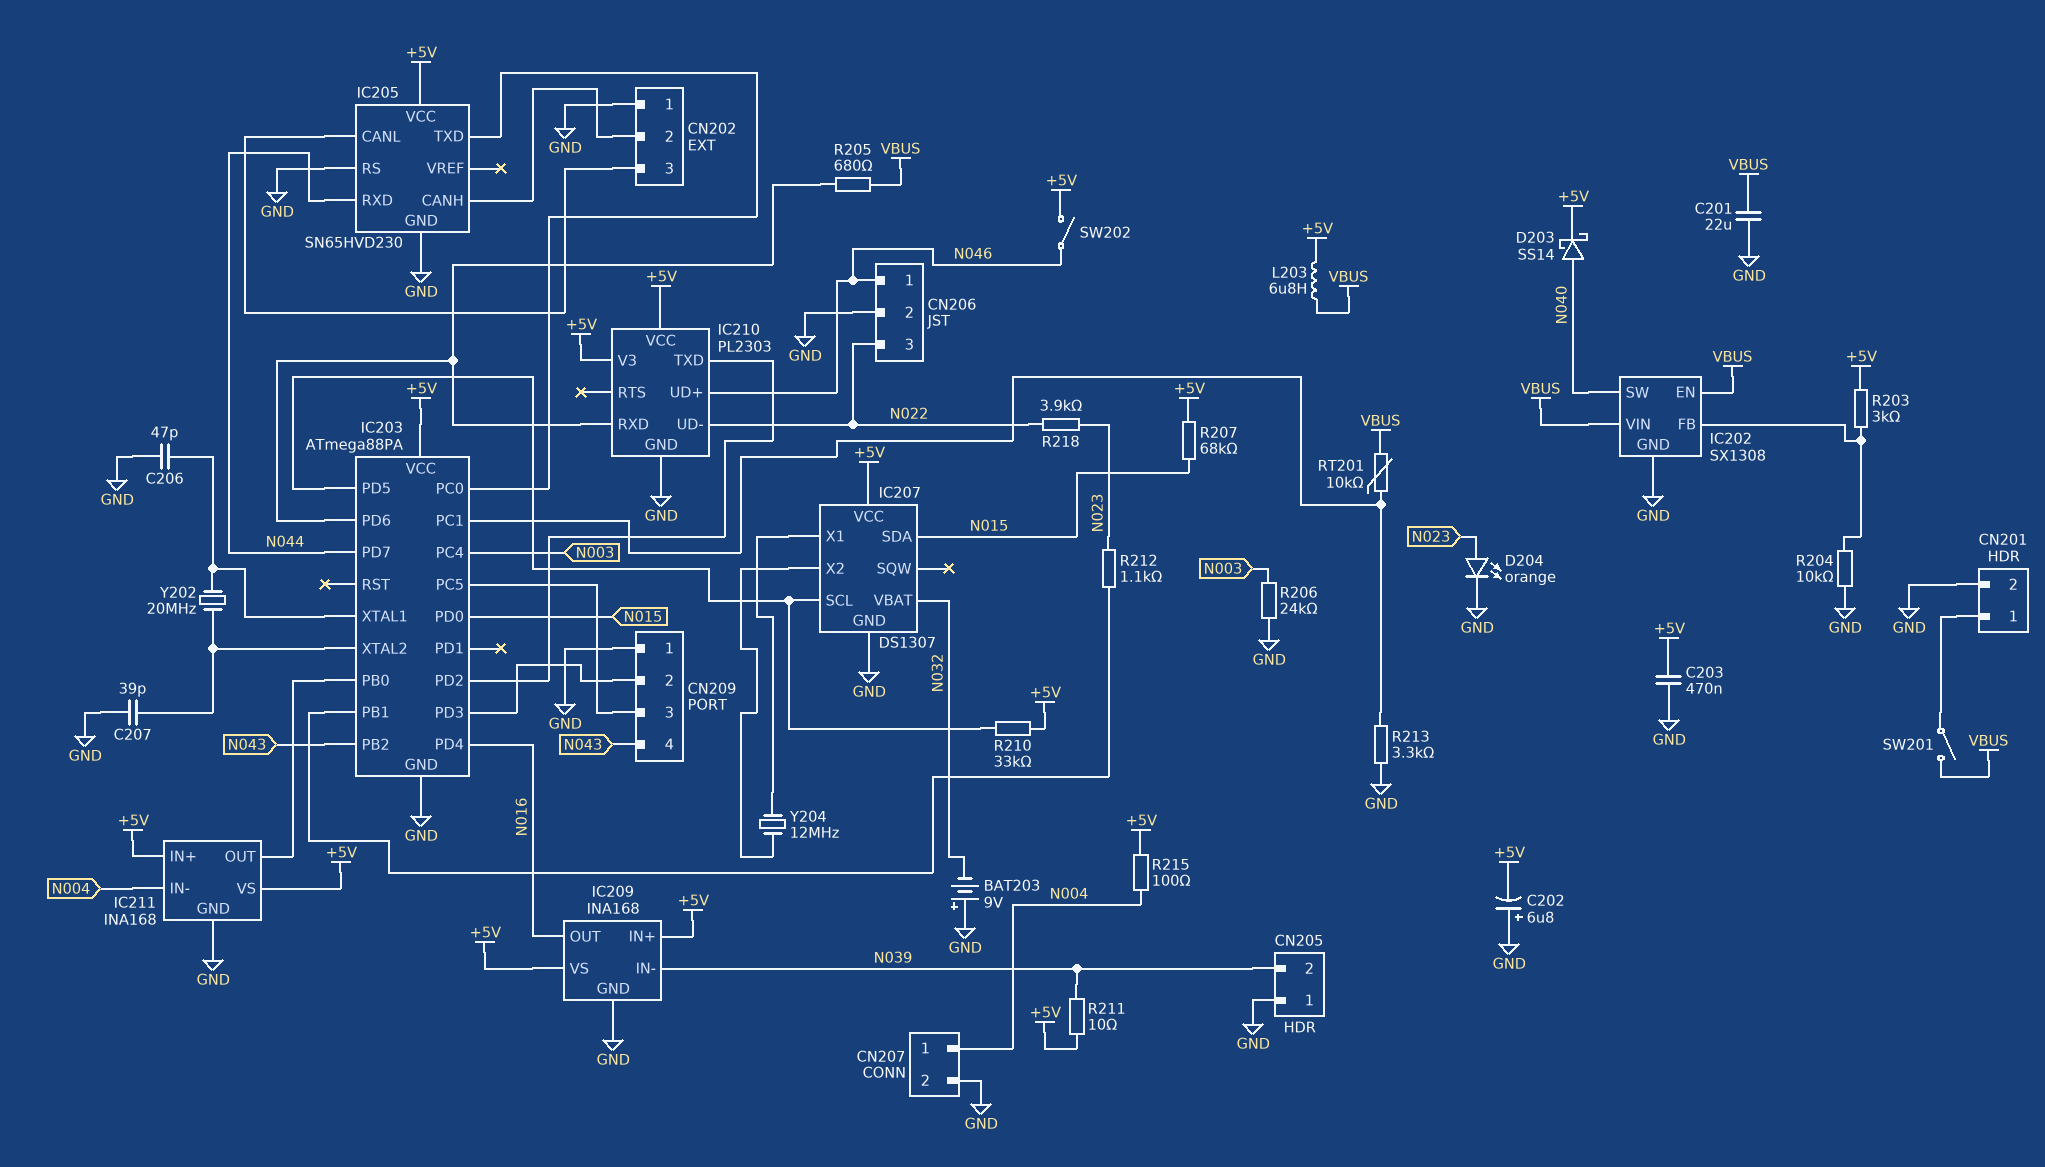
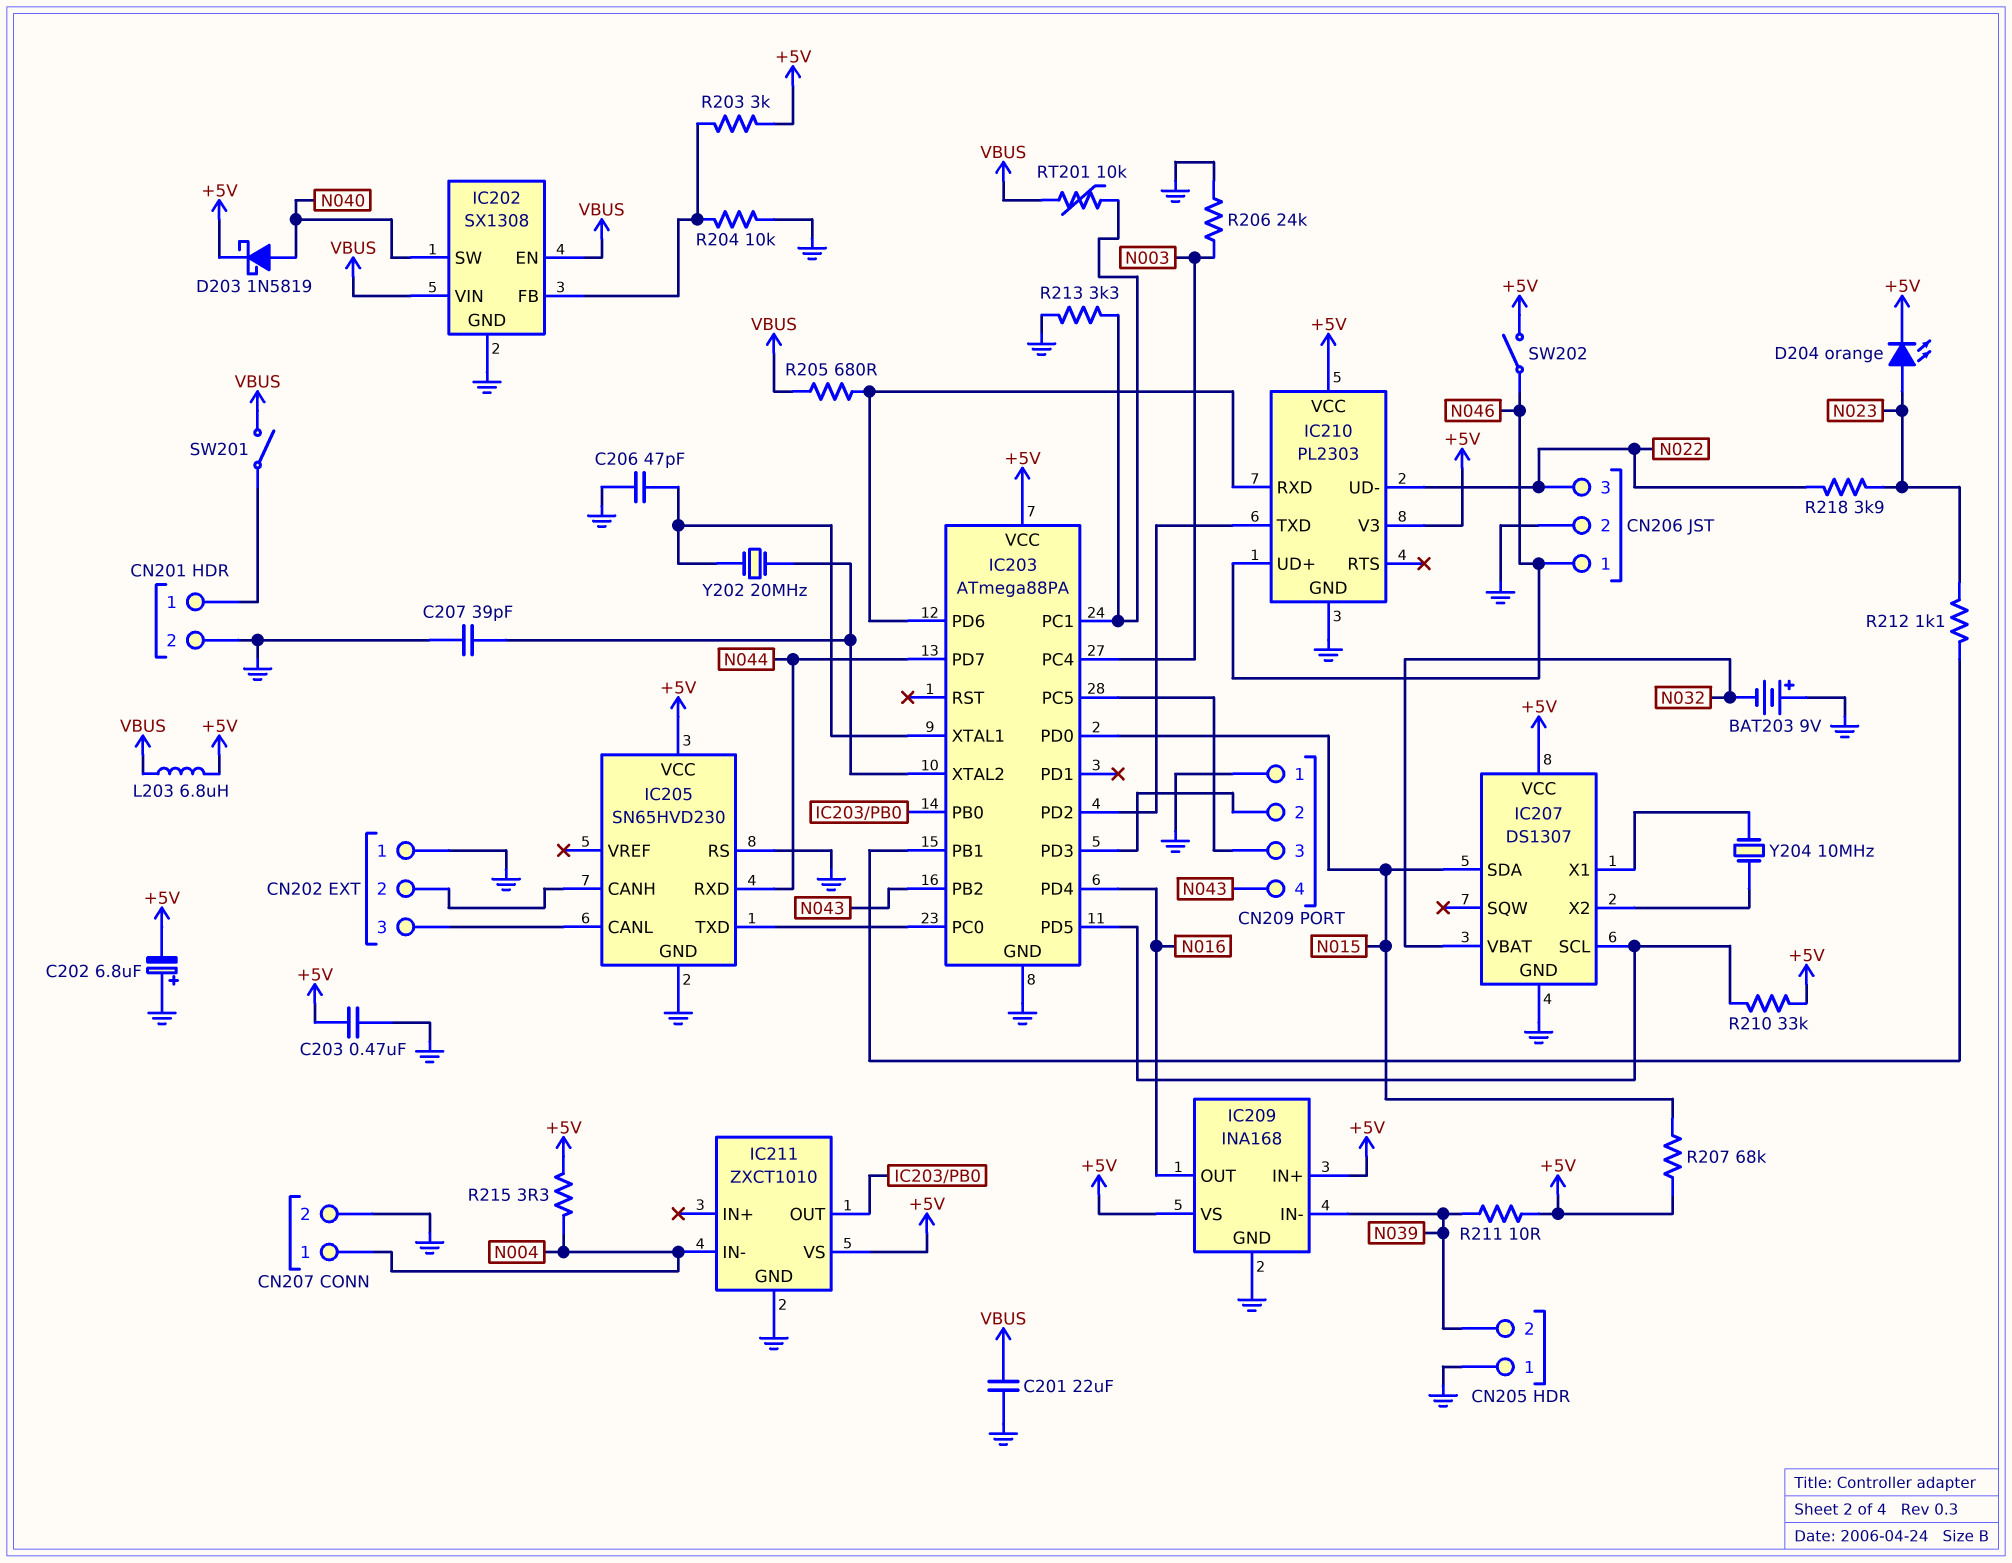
D203: schottky SS14 (A N040, K +5V) -> schottky 1N5819 (A N040, K +5V)
D204: LED orange (A N023, K GND) -> LED orange (A N023, K +5V)
IC211: INA168 -> ZXCT1010
IC211 pin IN+: +5V -> none
R215: 100 (+5V, N004) -> 3.3 (+5V, N004)
Y204: 12MHz (IC207/X1, IC207/X2) -> 10MHz (IC207/X1, IC207/X2)

